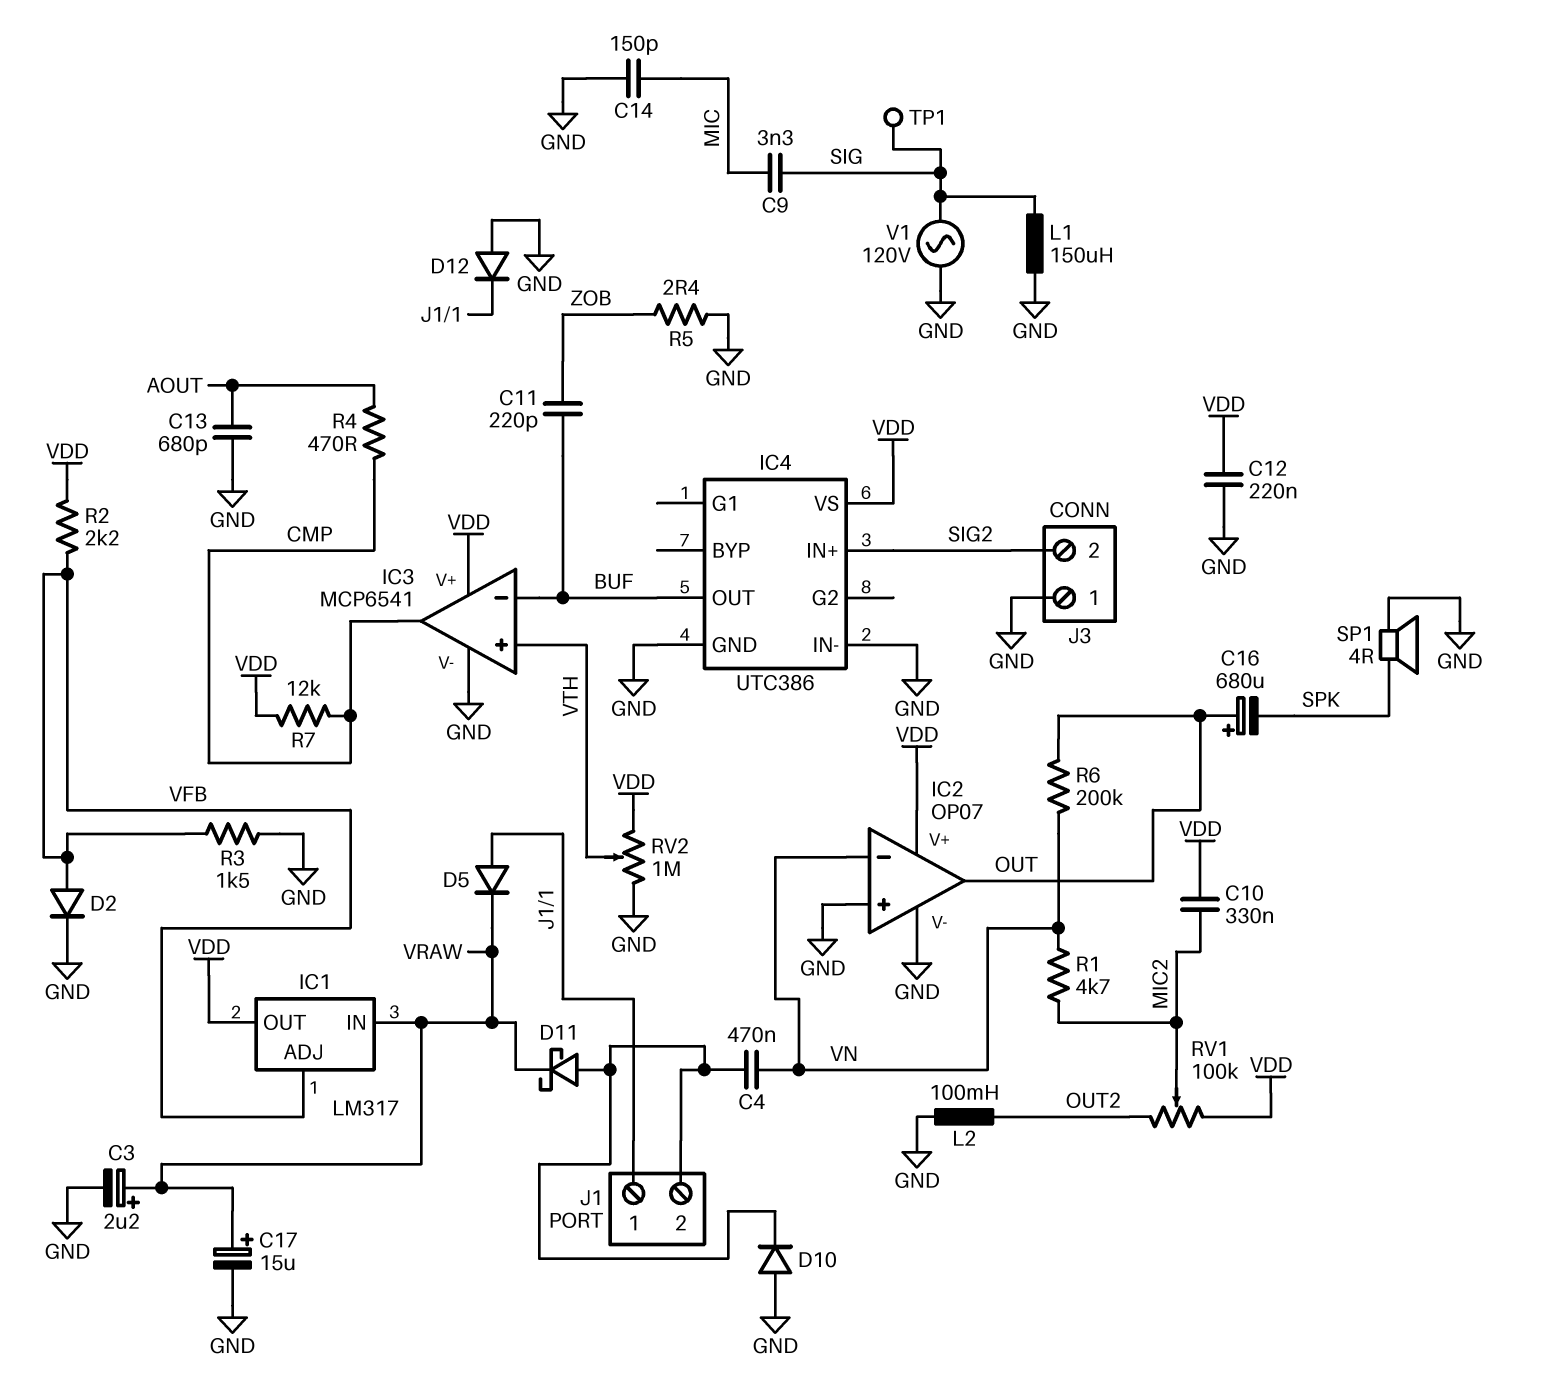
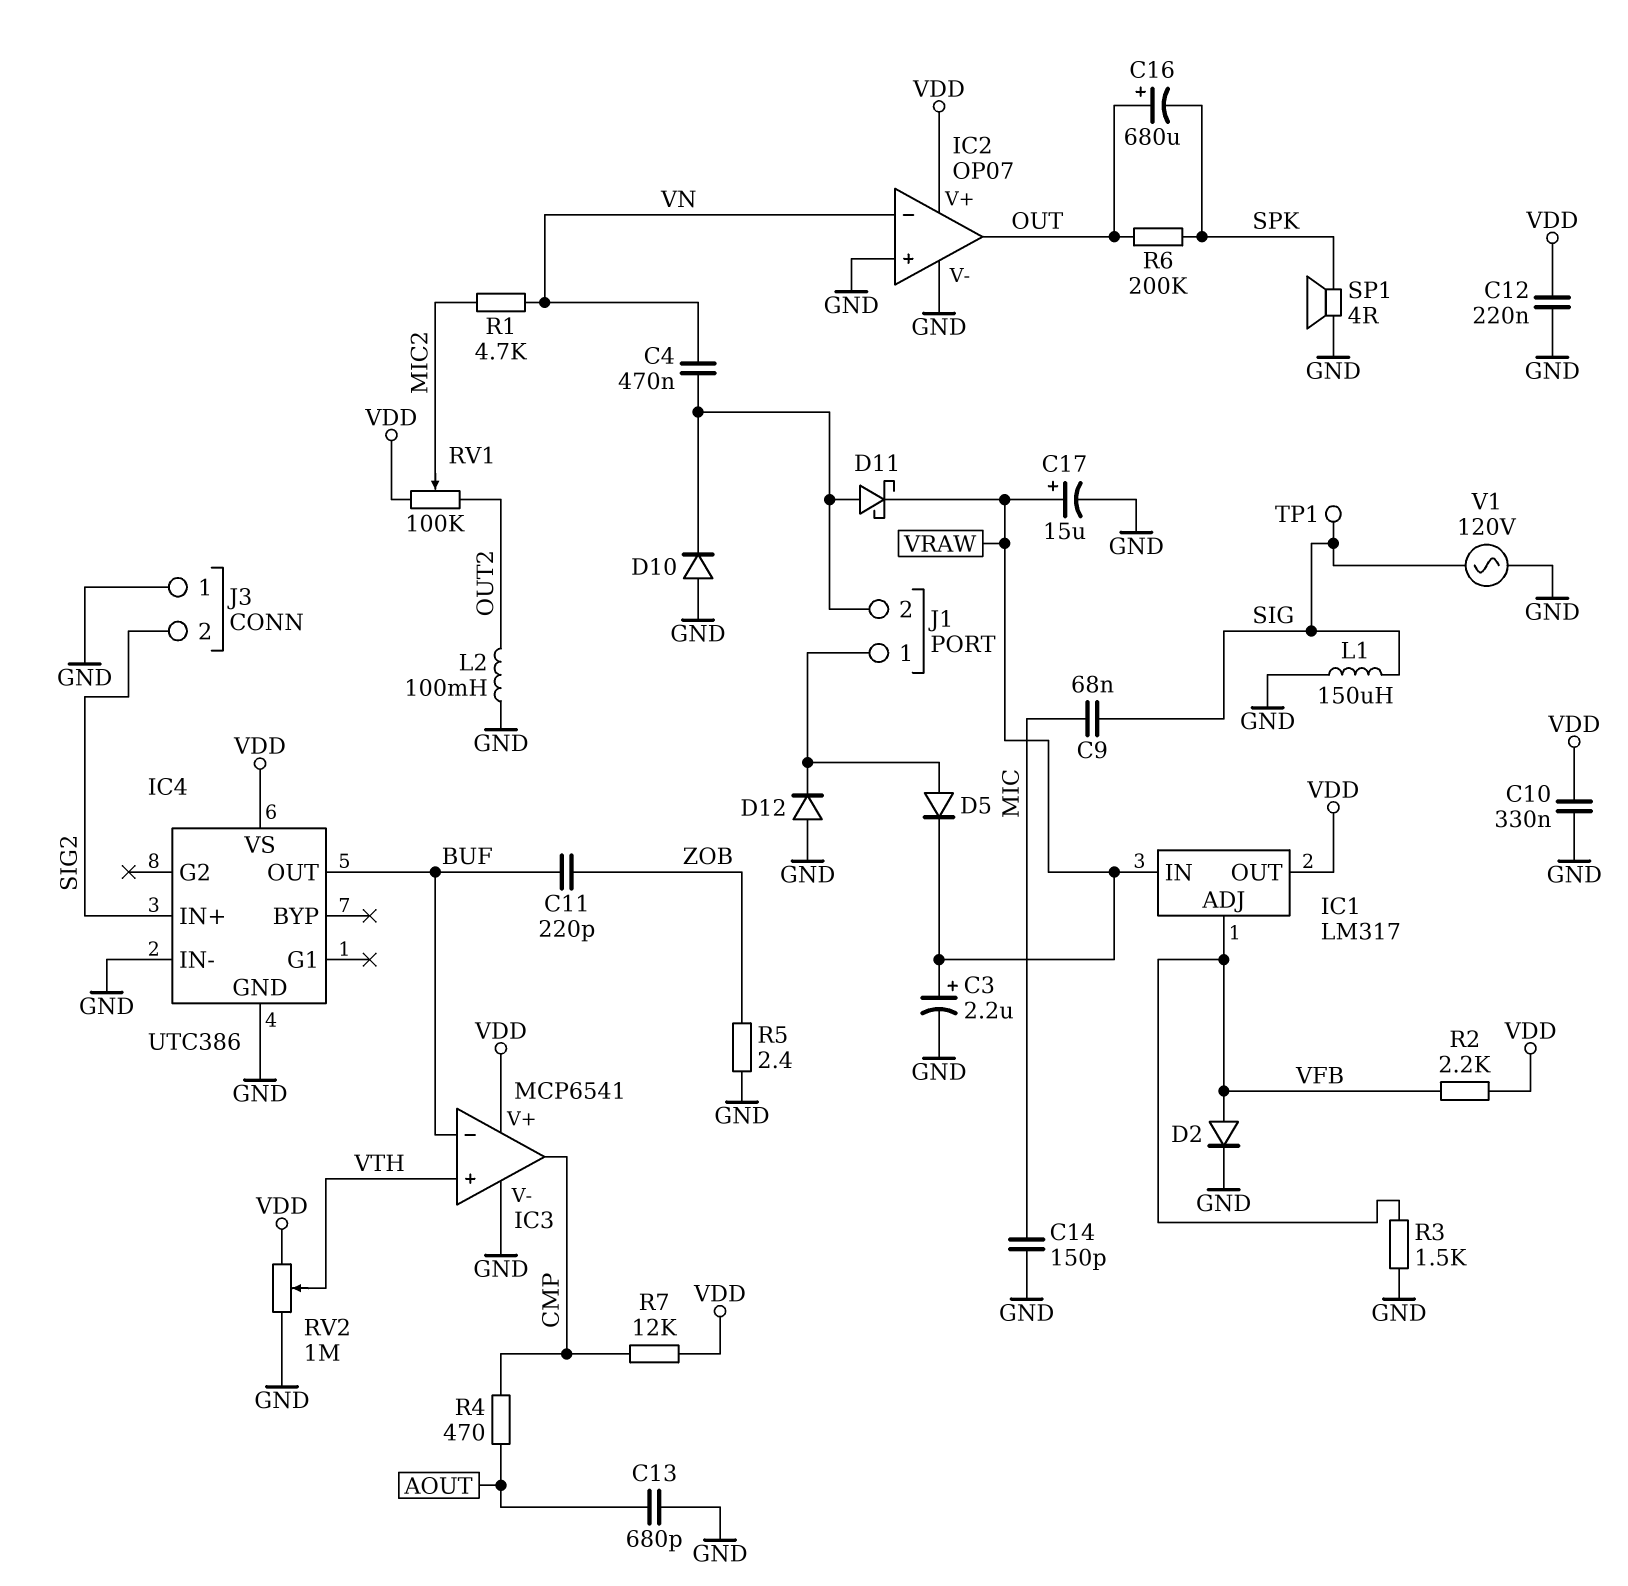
C9: 3.3nF (MIC, SIG) -> 68nF (MIC, SIG)
C10: 330nF (MIC2, VDD) -> 330nF (GND, VDD)
R6: 200k (OUT, VN) -> 200k (OUT, SPK)

